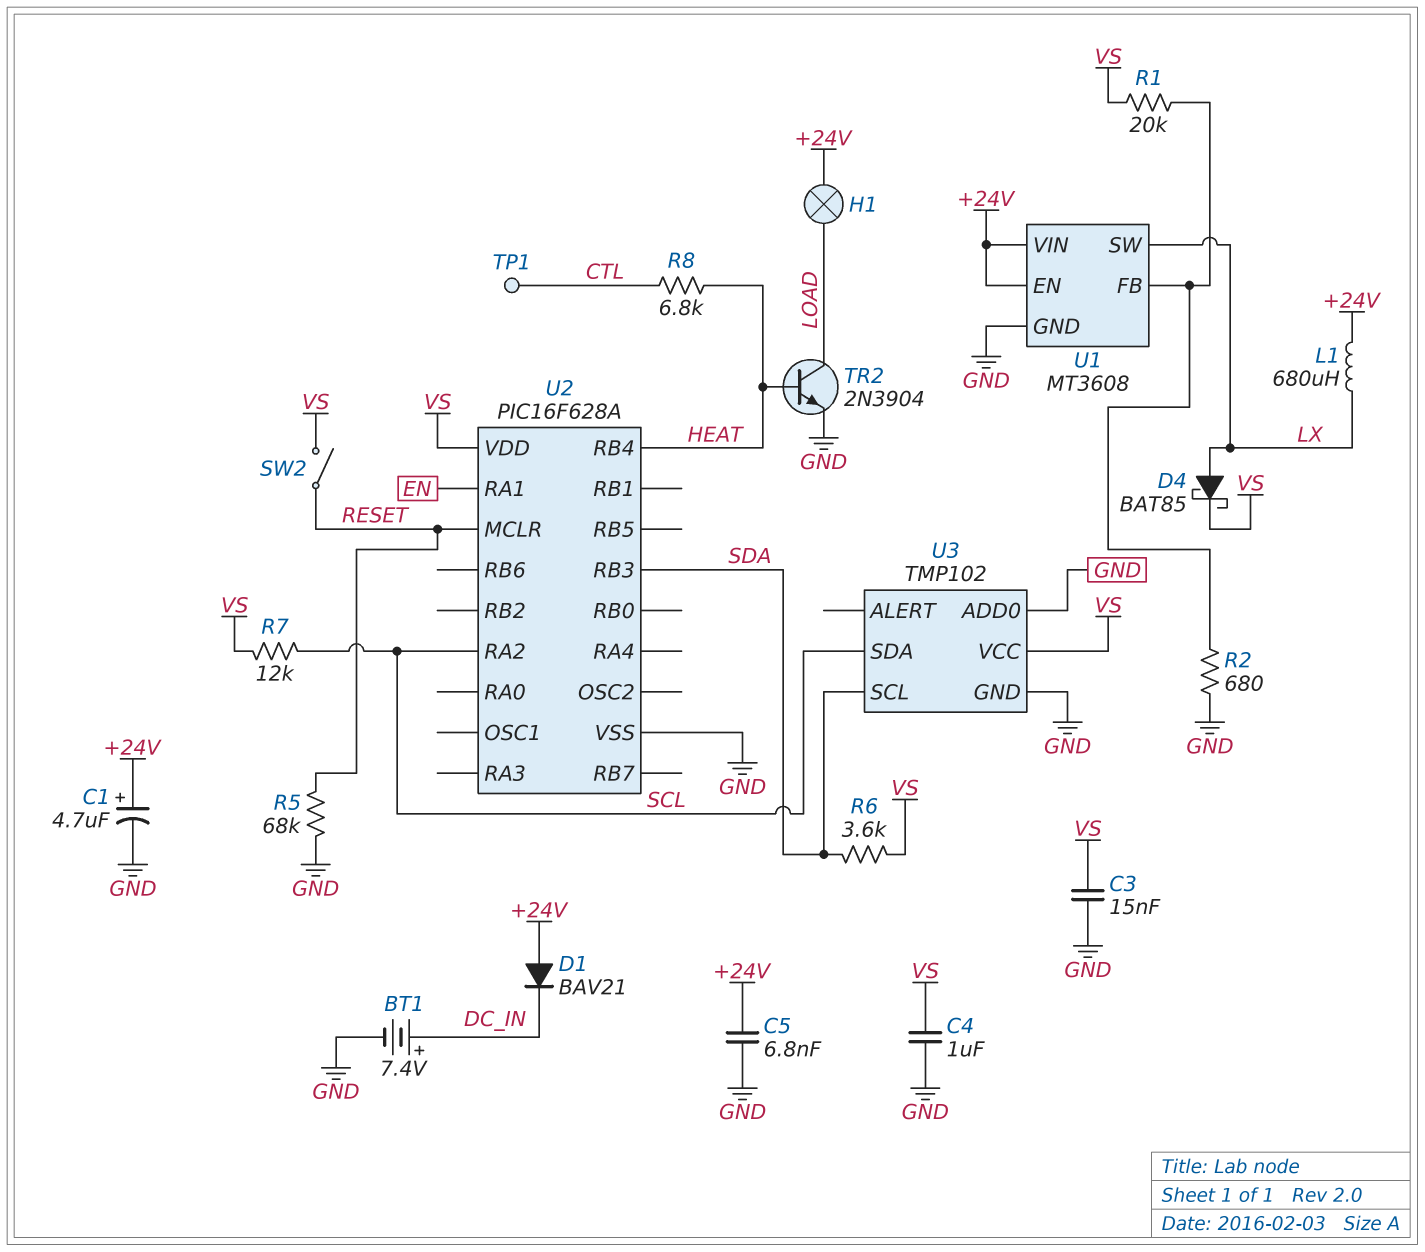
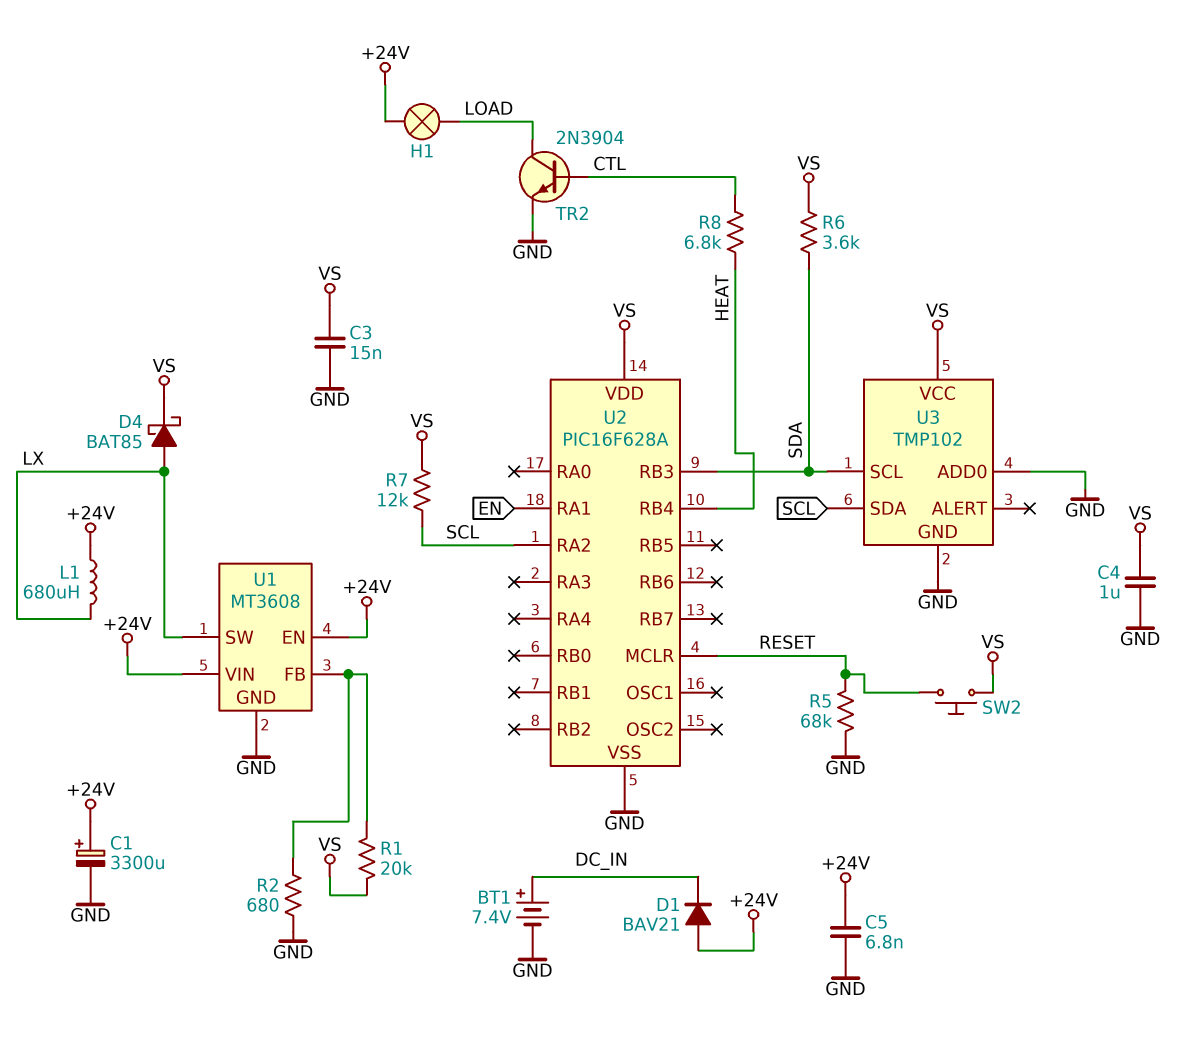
C1: 4.7uF (plus +24V, minus GND) -> 3300uF (plus +24V, minus GND)
SW2: switch (RESET, VS) -> button (RESET, VS)
TP1: test point (CTL) -> none
TR2: NPN 2N3904 (B HEAT, C LOAD, E GND) -> NPN 2N3904 (B CTL, C LOAD, E GND)

